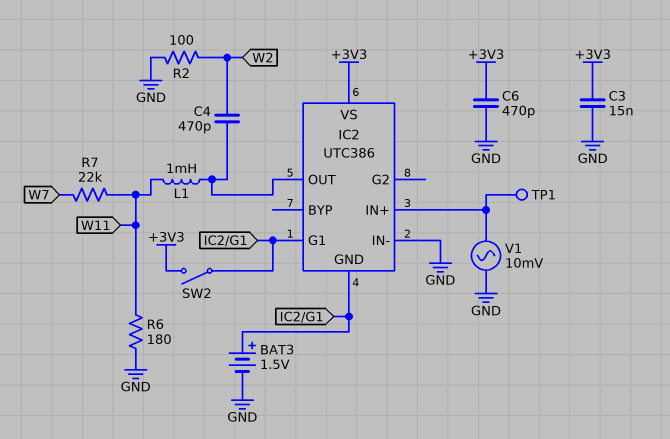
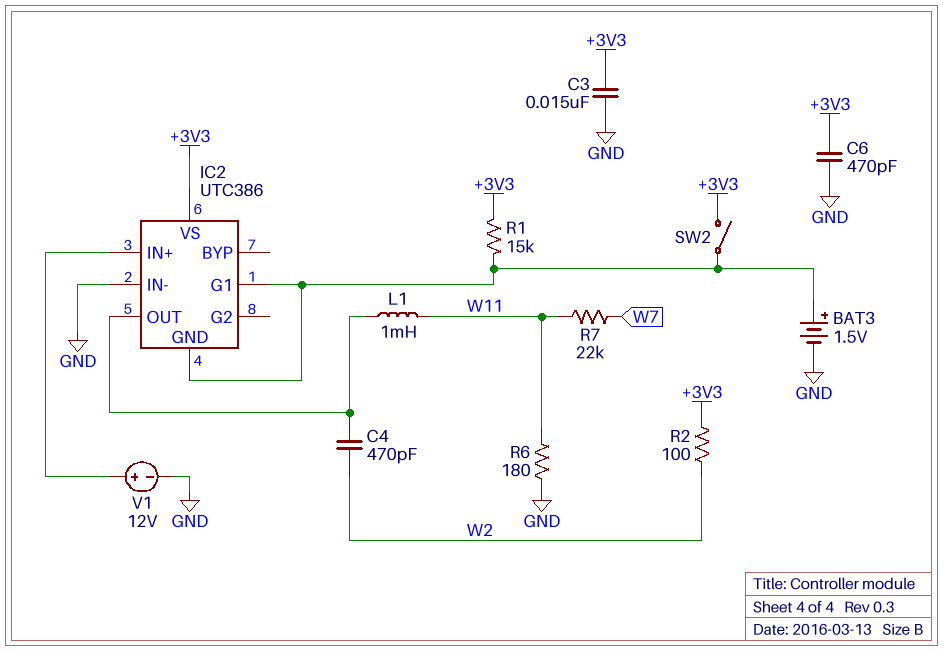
R1: none -> 15k (+3V3, IC2/G1)
R2: 100 (GND, W2) -> 100 (+3V3, W2)
TP1: test point (IC2/IN+) -> none
V1: AC 10mV (GND, IC2/IN+) -> 12V (plus IC2/IN+, minus GND)

